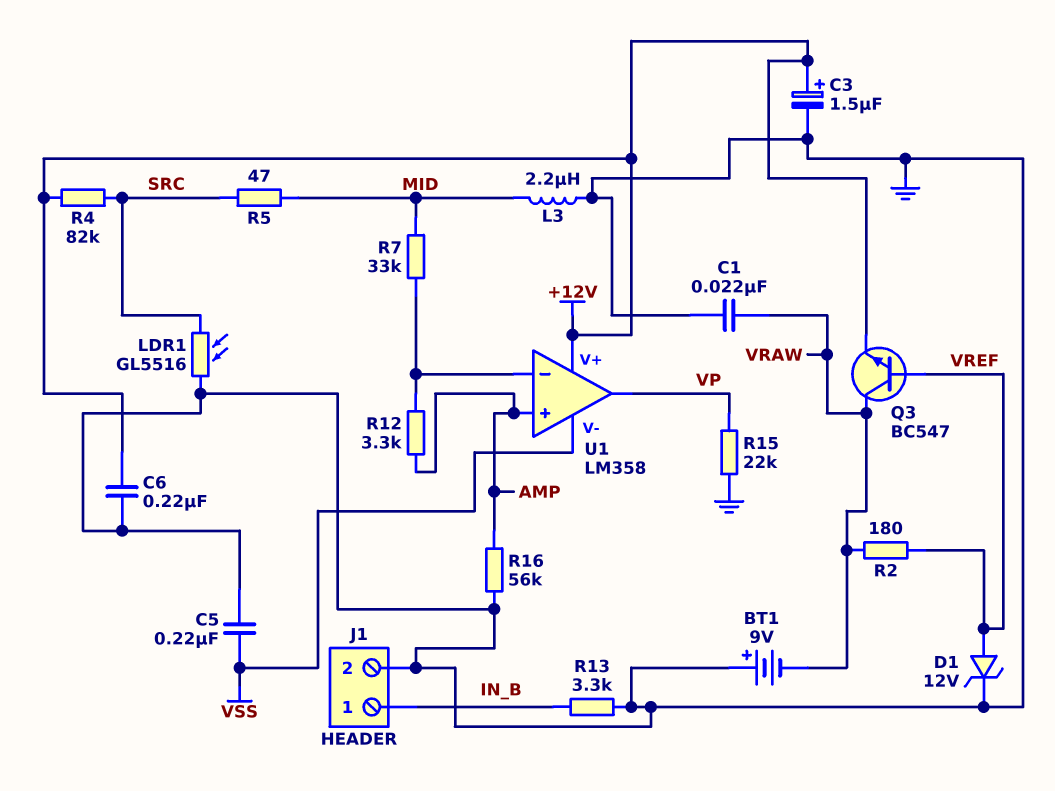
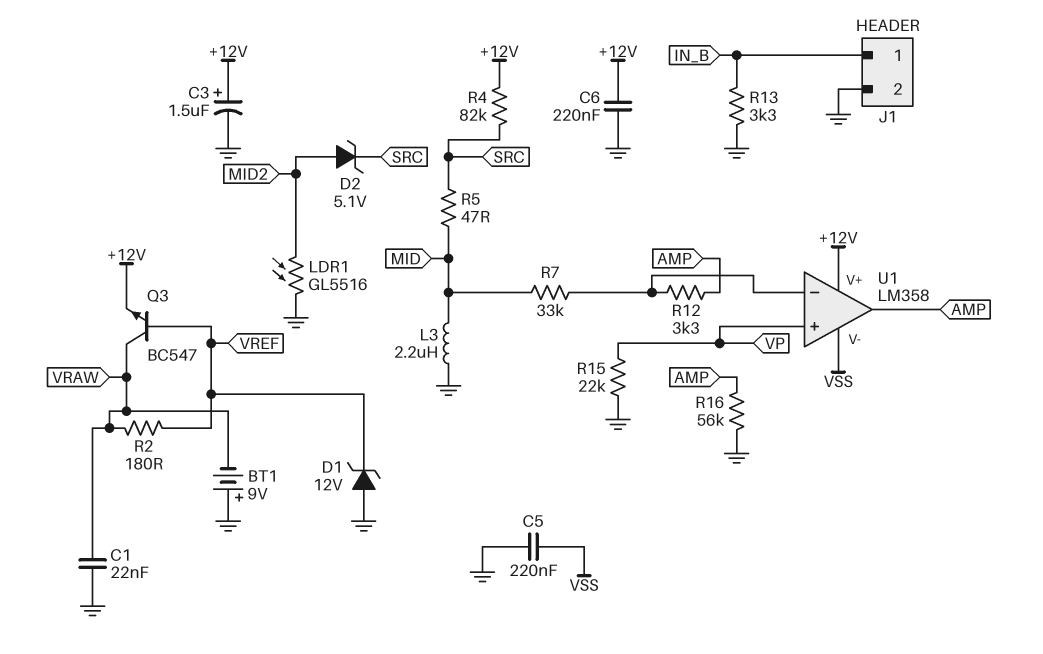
D1: zener 12V (A VREF, K GND) -> zener 12V (A GND, K VREF)
D2: none -> zener 5.1V (A MID2, K SRC)
LDR1: GL5516 (GND, SRC) -> GL5516 (GND, MID2)
U1 pin in+: AMP -> VP
U1 pin out: VP -> AMP

